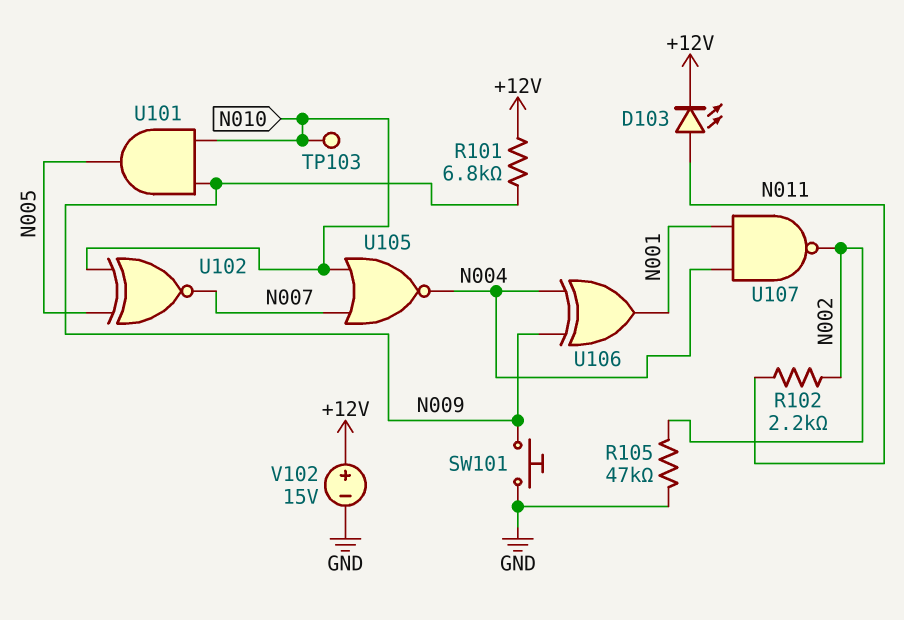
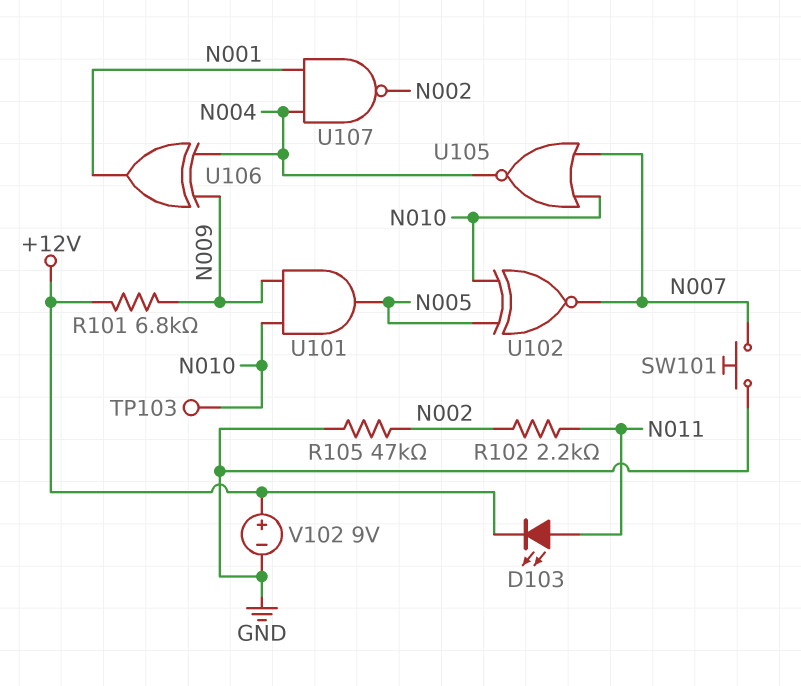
SW101: button (GND, N009) -> button (GND, N007)
V102: 15V (plus +12V, minus GND) -> 9V (plus +12V, minus GND)

